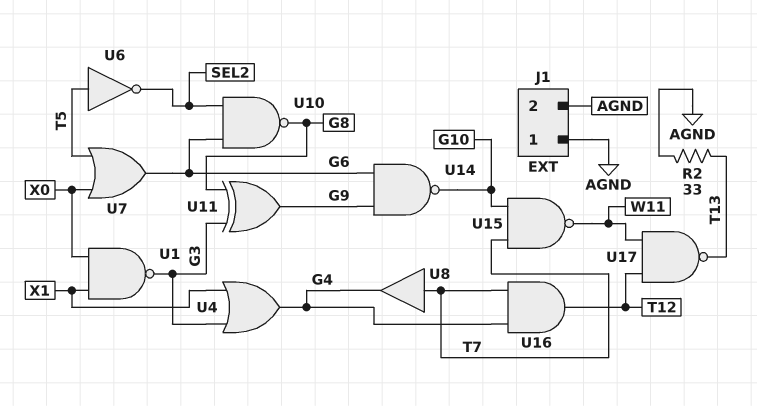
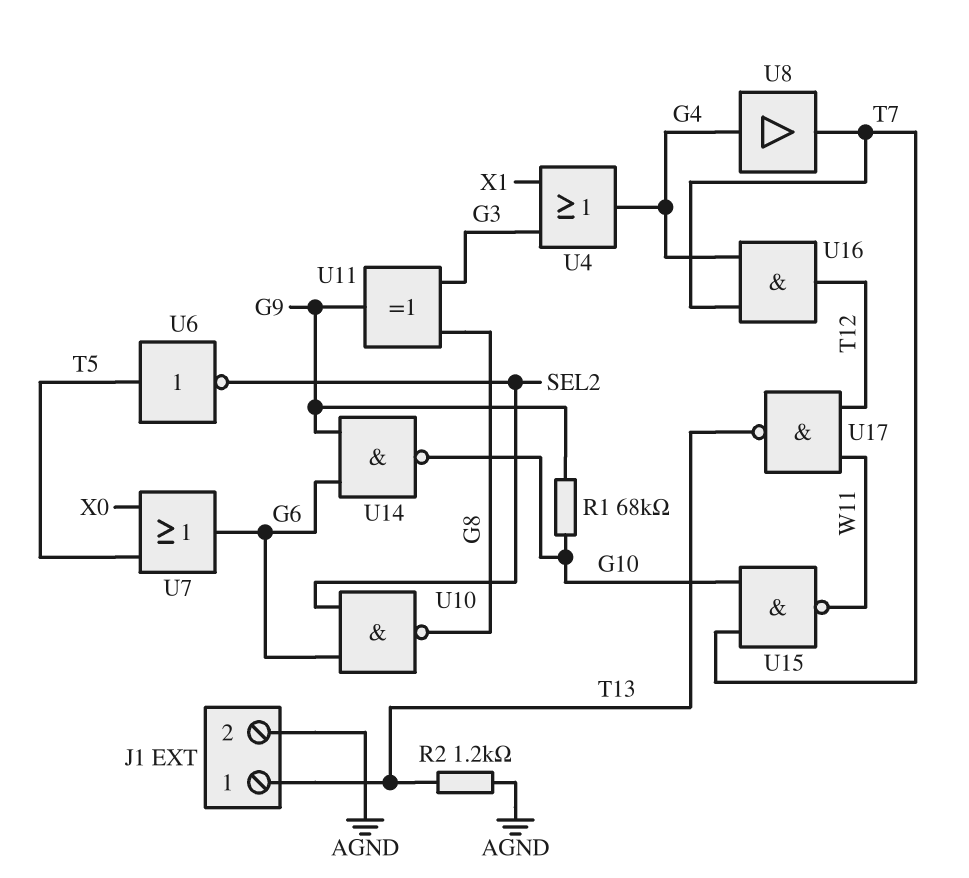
J1 pin 1: AGND -> T13
R1: none -> 68k (G9, G10)
R2: 33 (AGND, T13) -> 1.2k (AGND, T13)
U1: NAND (in X0, in X1, out G3) -> none
U8: buffer (in T7, out G4) -> buffer (in G4, out T7)

